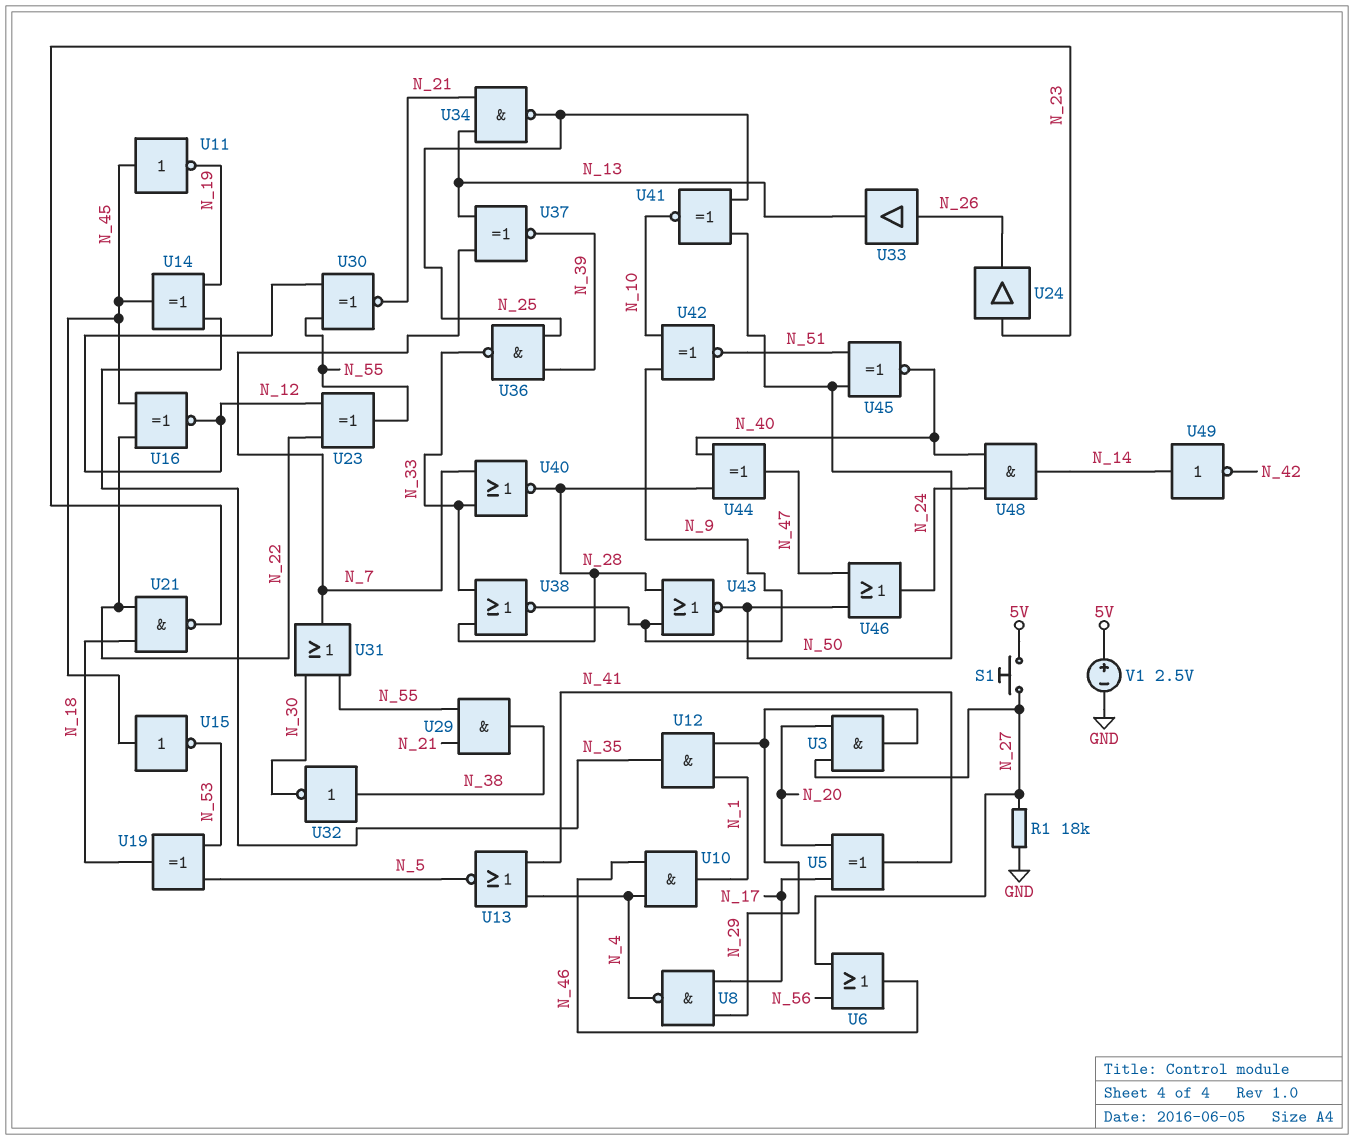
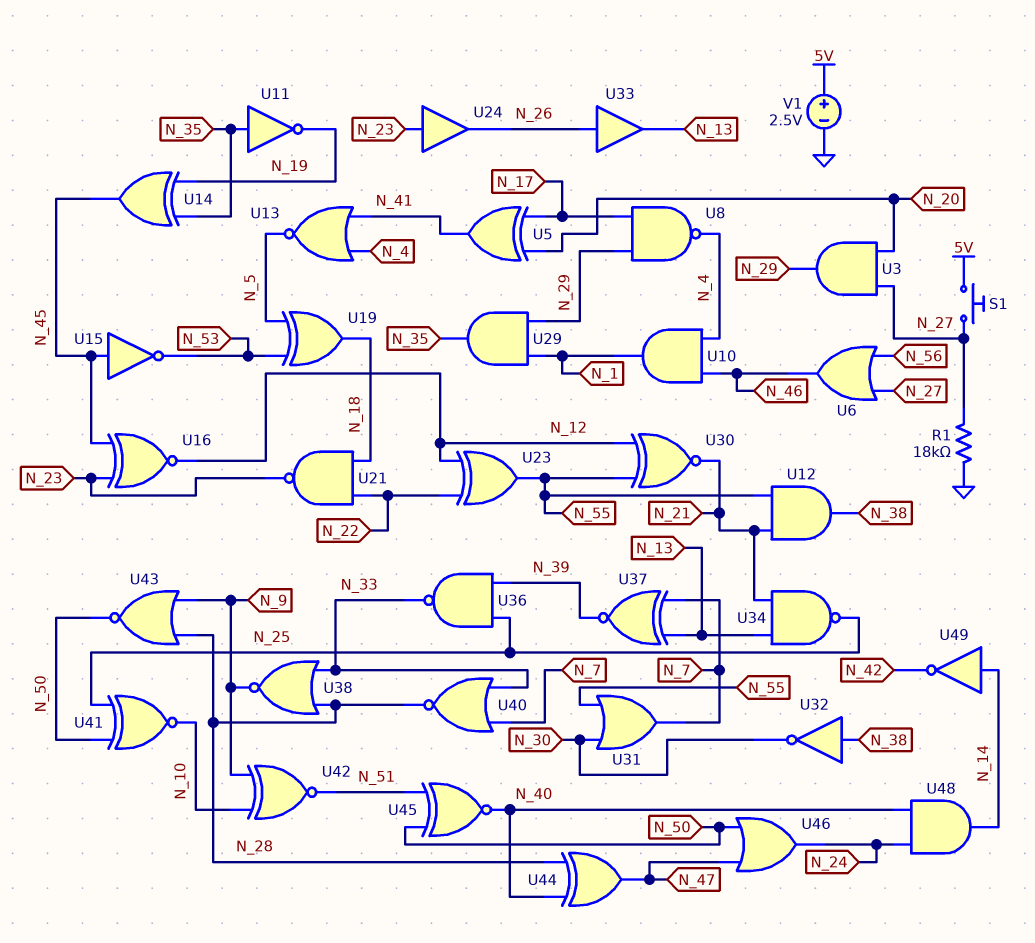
U11: NOT (in N_45, out N_19) -> NOT (in N_35, out N_19)
U12: AND (in N_1, in N_29, out N_35) -> AND (in N_21, in N_55, out N_38)
U16: XNOR (in N_22, in N_45, out N_12) -> XNOR (in N_23, in N_45, out N_12)
U29: AND (in N_21, in N_55, out N_38) -> AND (in N_1, in N_29, out N_35)

